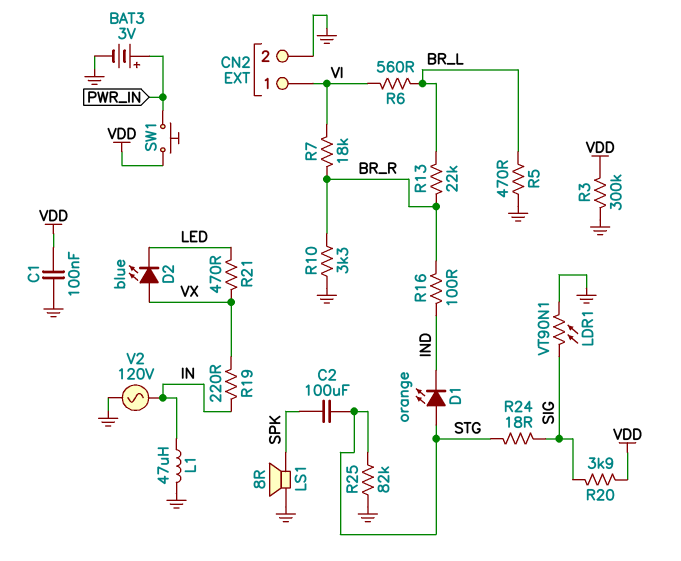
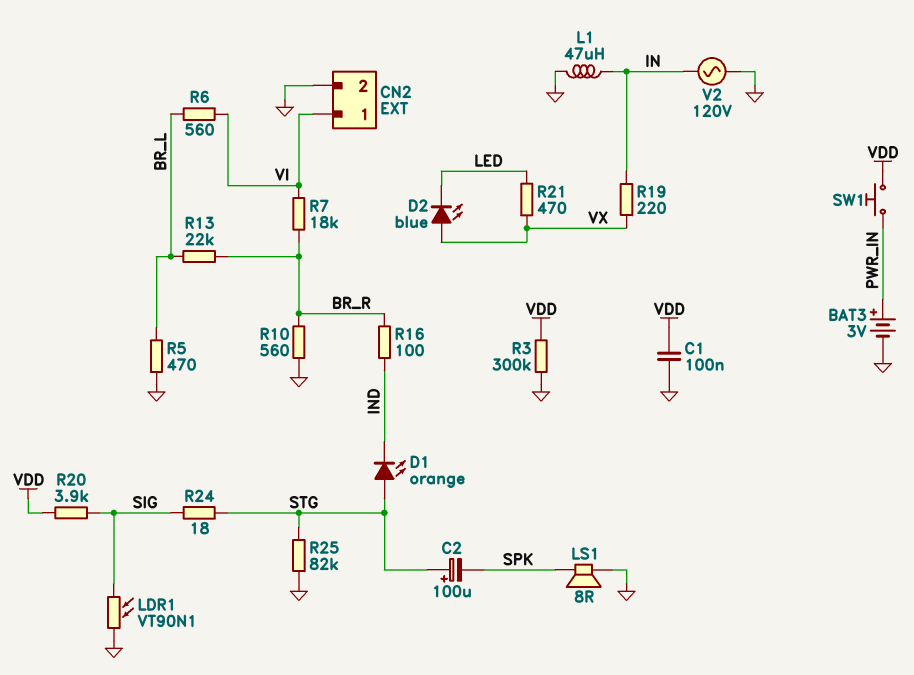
C2: 100uF (SPK, STG) -> 100uF (plus STG, minus SPK)
R10: 3.3k (BR_R, GND) -> 560 (BR_R, GND)

